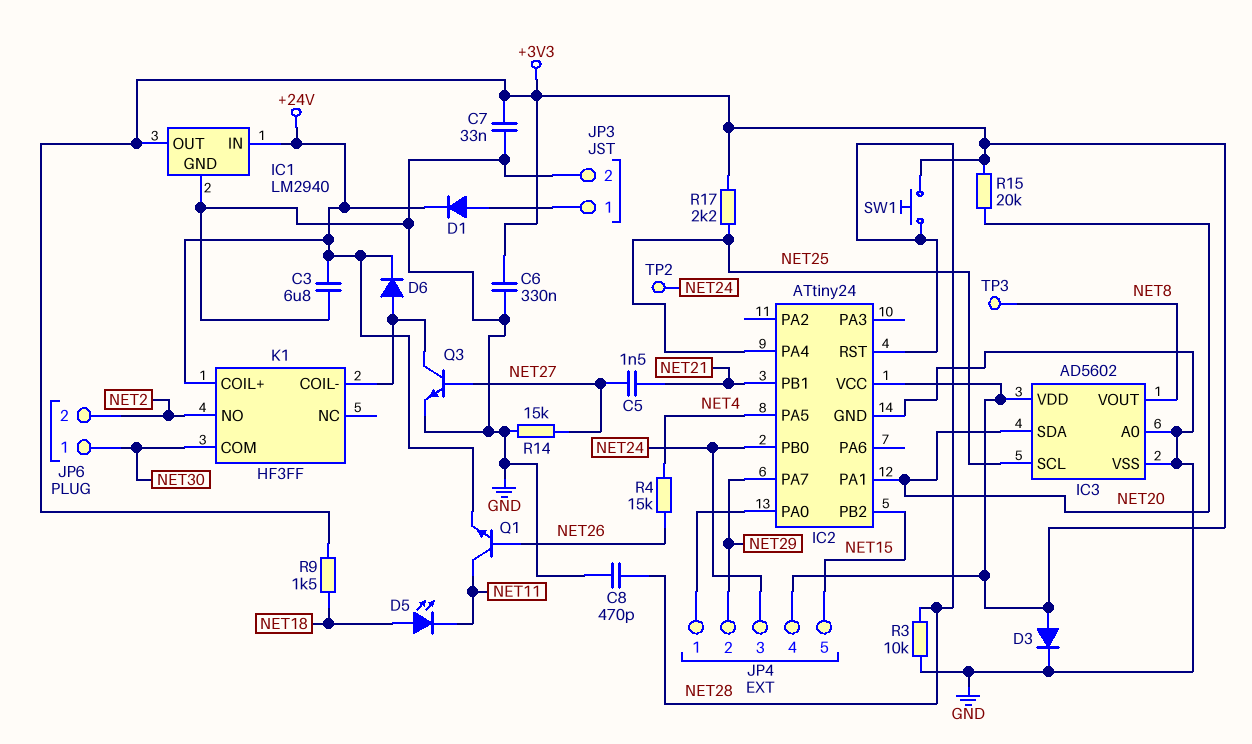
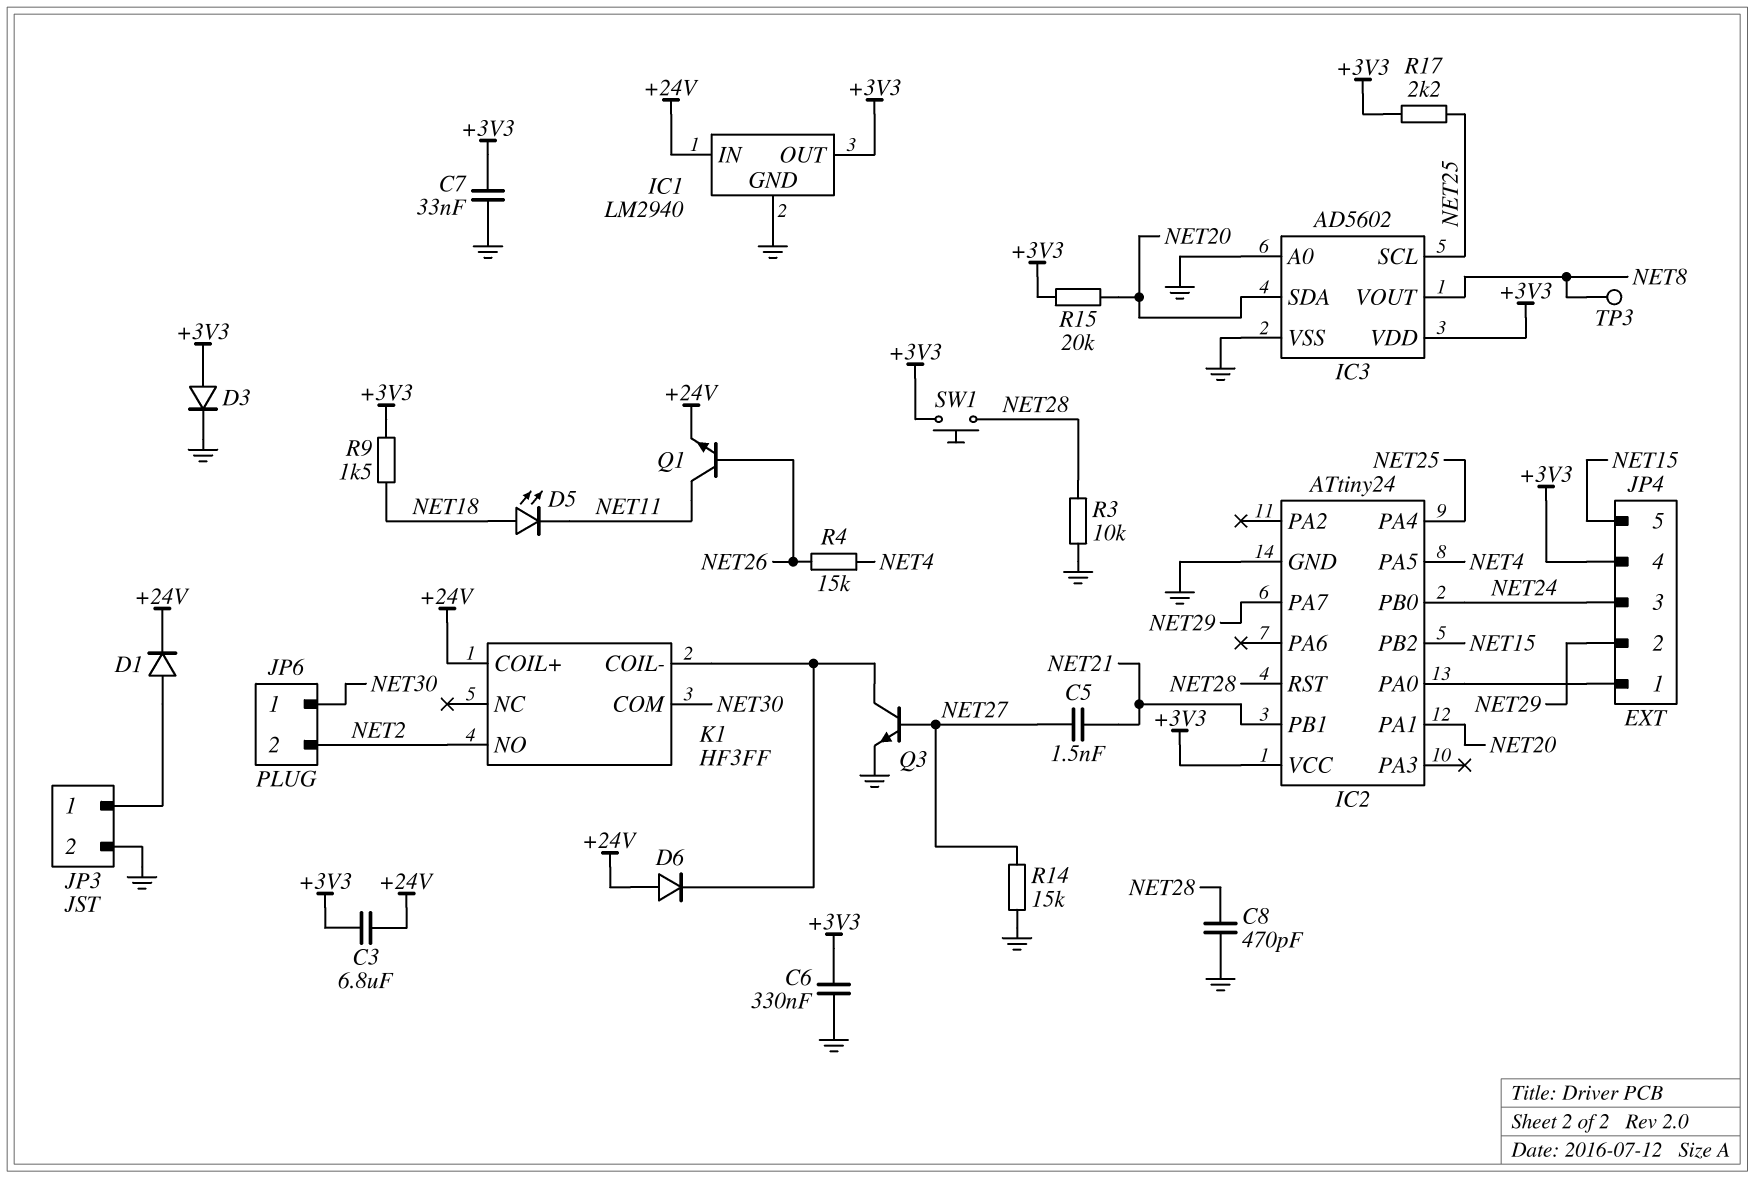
C3: 6.8uF (+24V, GND) -> 6.8uF (+3V3, +24V)
D6: diode (A K1/COIL-, K +24V) -> diode (A +24V, K K1/COIL-)
TP2: test point (NET24) -> none

